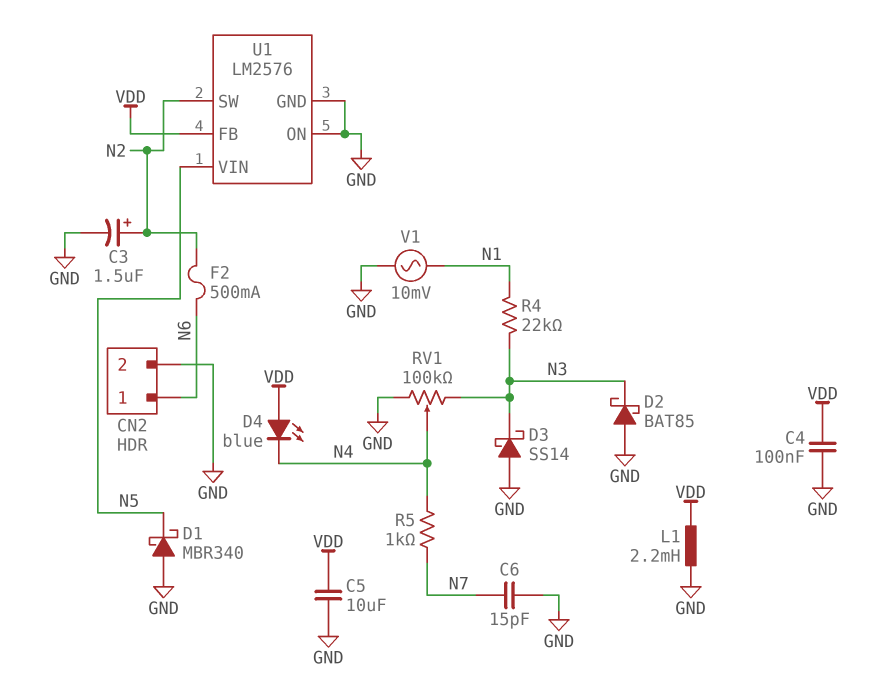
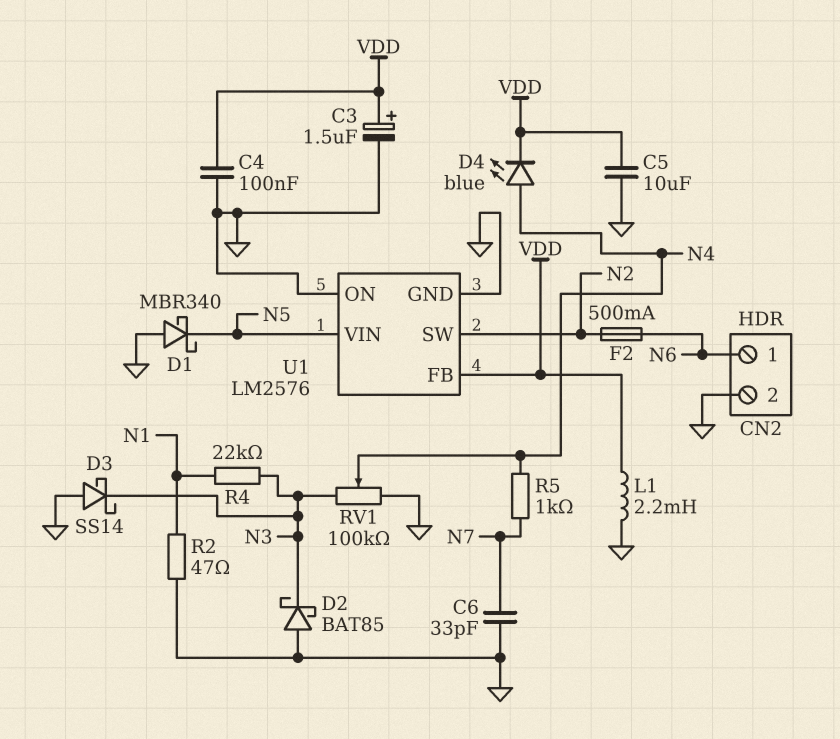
C3: 1.5uF (plus N2, minus GND) -> 1.5uF (plus VDD, minus GND)
C6: 15pF (GND, N7) -> 33pF (GND, N7)
D4: LED blue (A VDD, K N4) -> LED blue (A N4, K VDD)
R2: none -> 47 (GND, N1)
V1: AC 10mV (GND, N1) -> none

